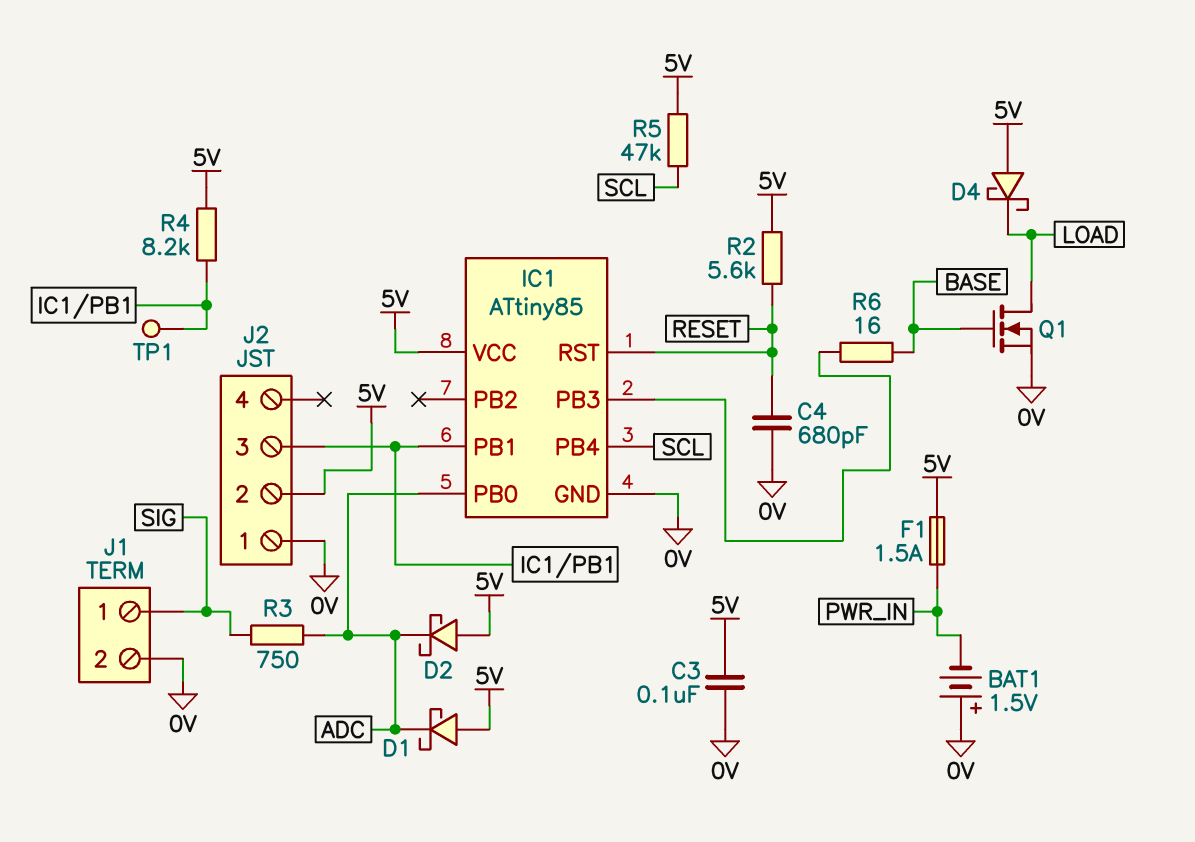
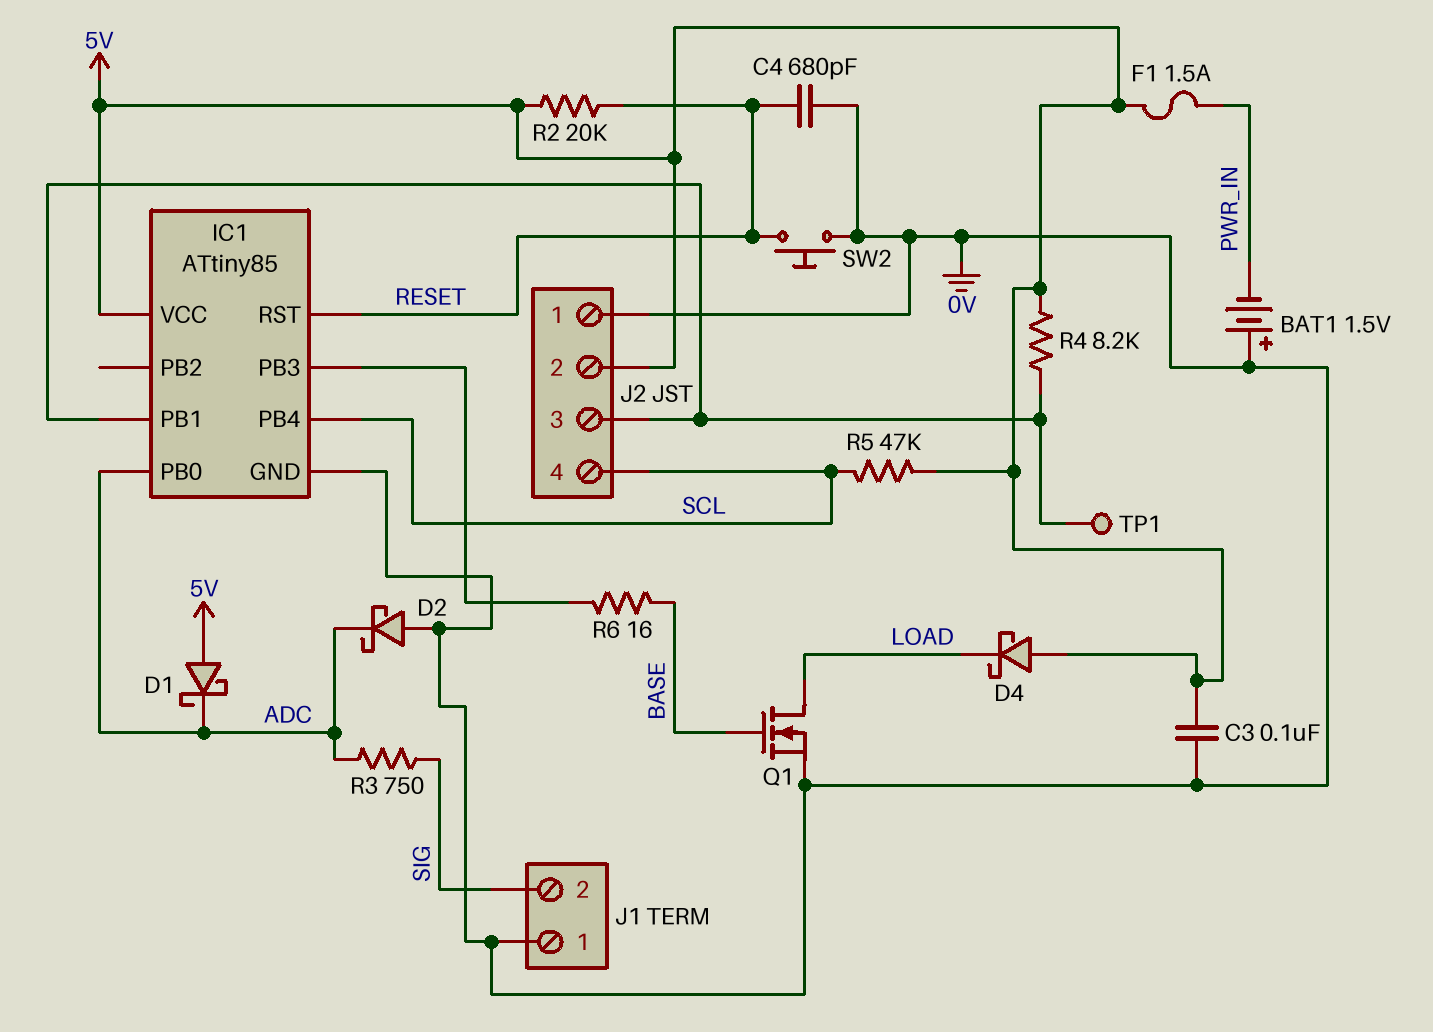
D2: schottky (A 5V, K ADC) -> schottky (A 0V, K ADC)
J1 pin 1: SIG -> 0V
J1 pin 2: 0V -> SIG
J2 pin 4: none -> SCL
R2: 5.6k (5V, RESET) -> 20k (5V, RESET)
SW2: none -> button (0V, RESET)

